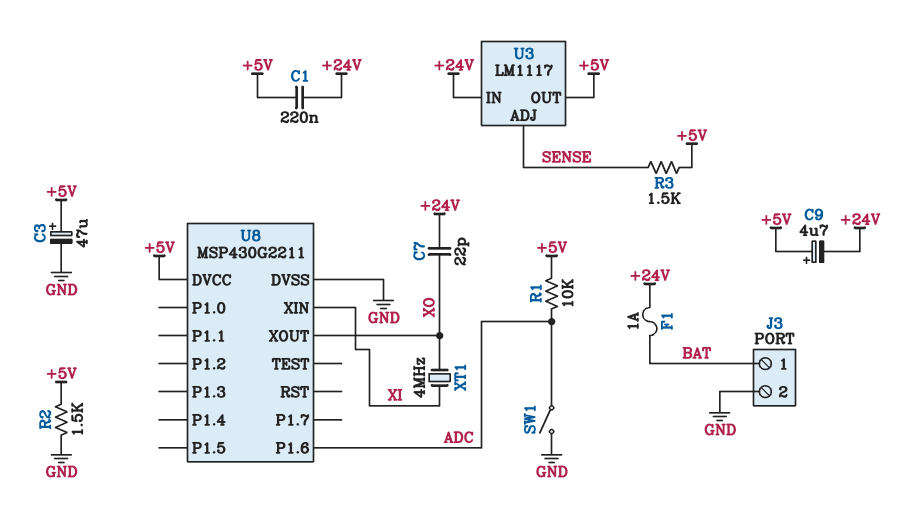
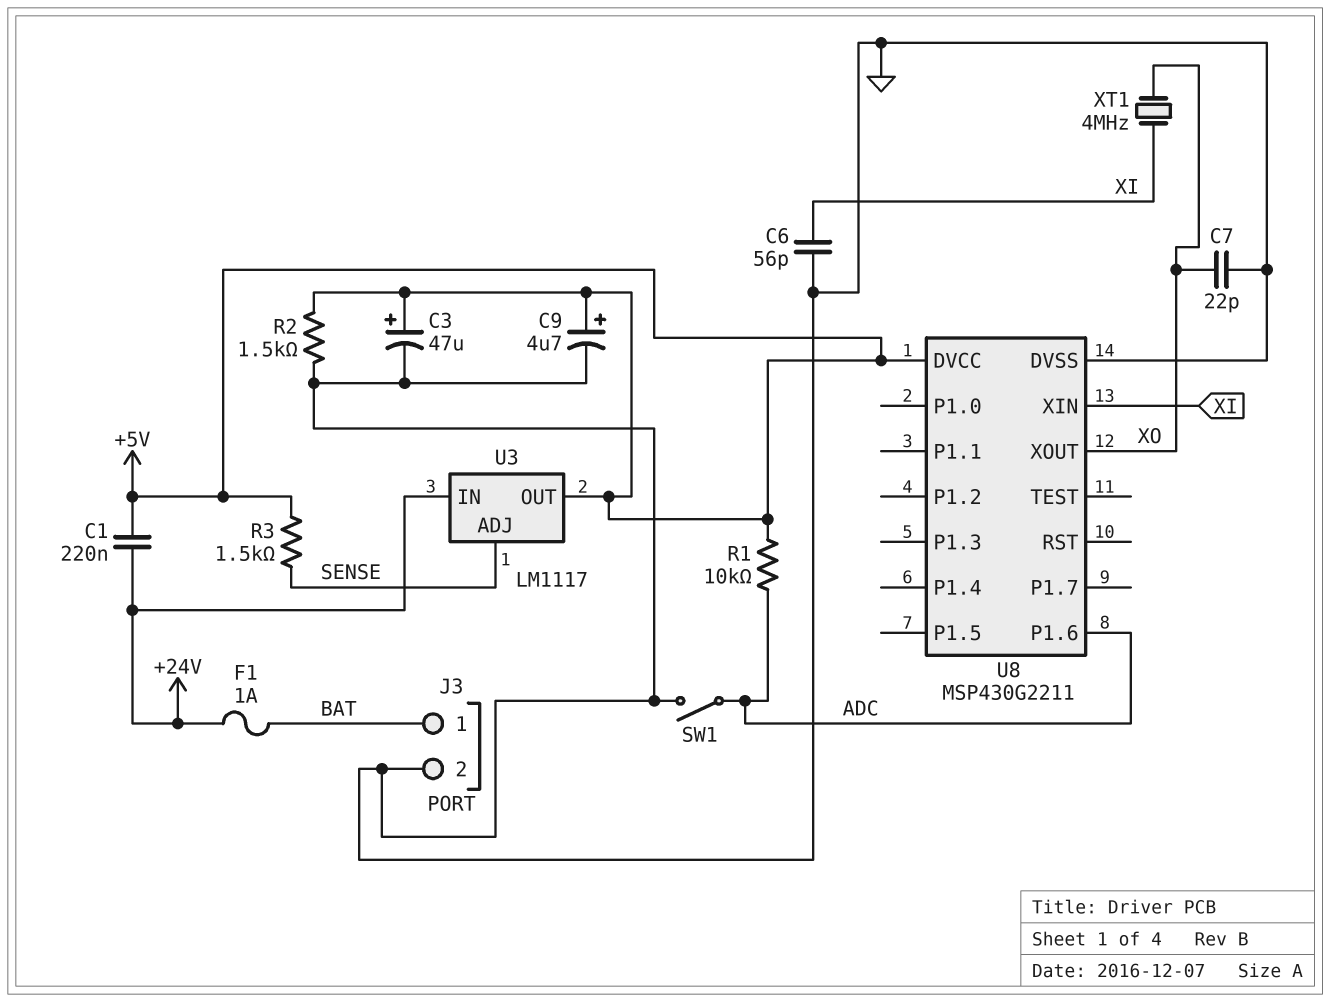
C6: none -> 56pF (GND, XI)
C7: 22pF (+24V, XO) -> 22pF (GND, XO)
C9: 4.7uF (plus +5V, minus +24V) -> 4.7uF (plus +5V, minus GND)

